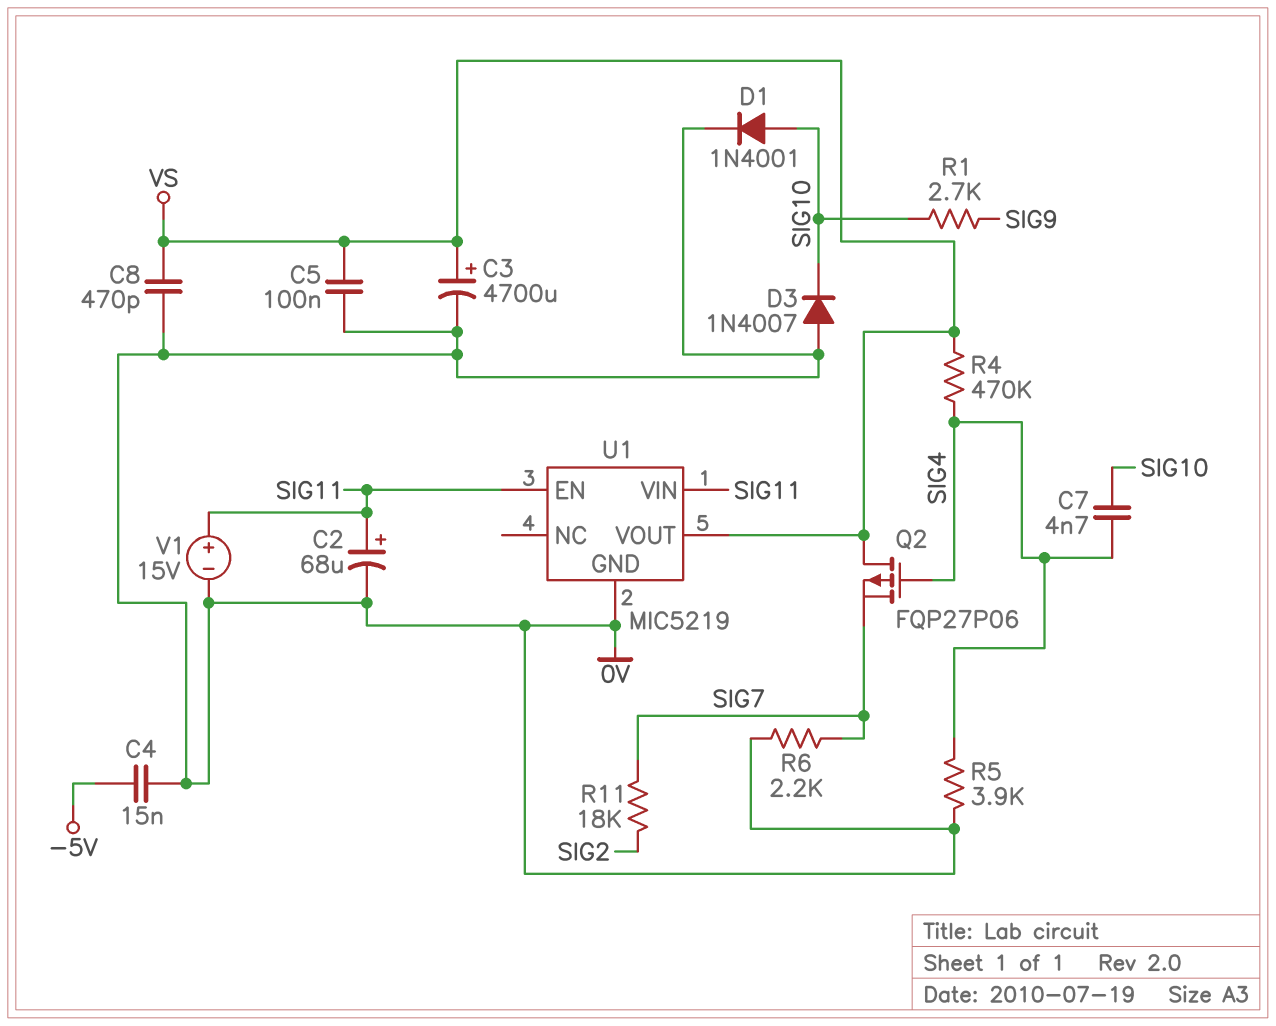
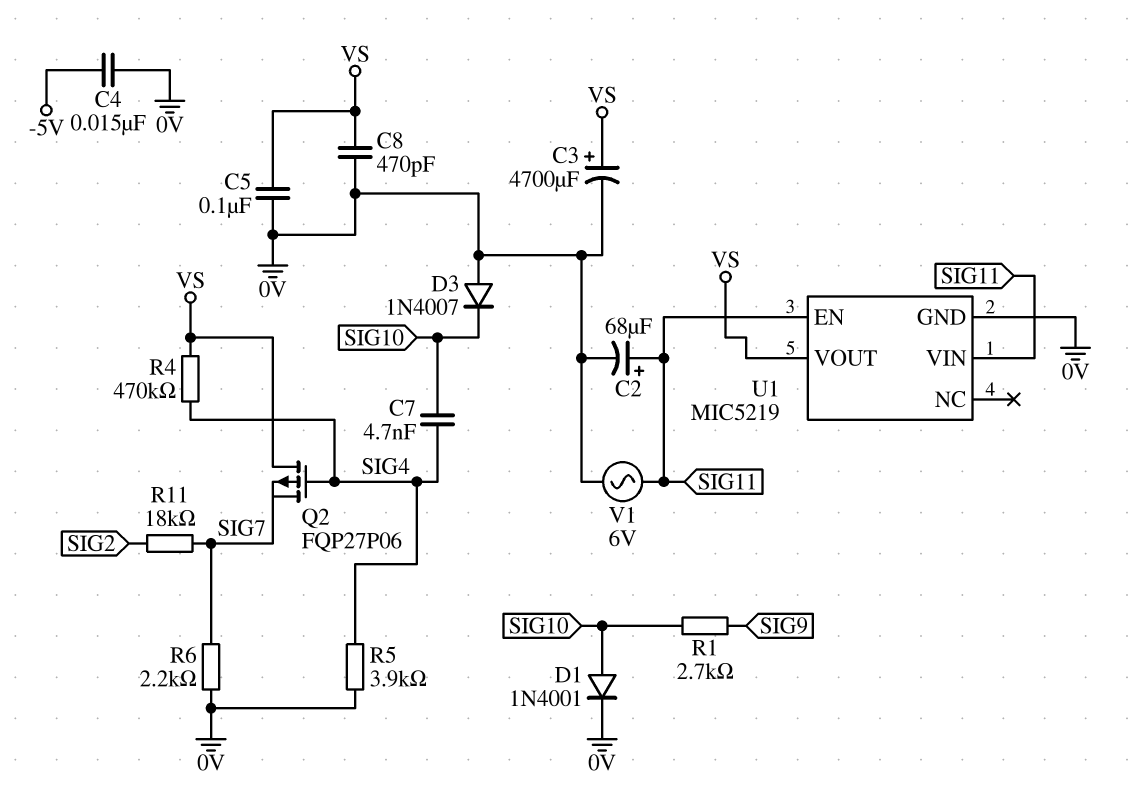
V1: 15V (plus SIG11, minus 0V) -> AC 6V (0V, SIG11)

